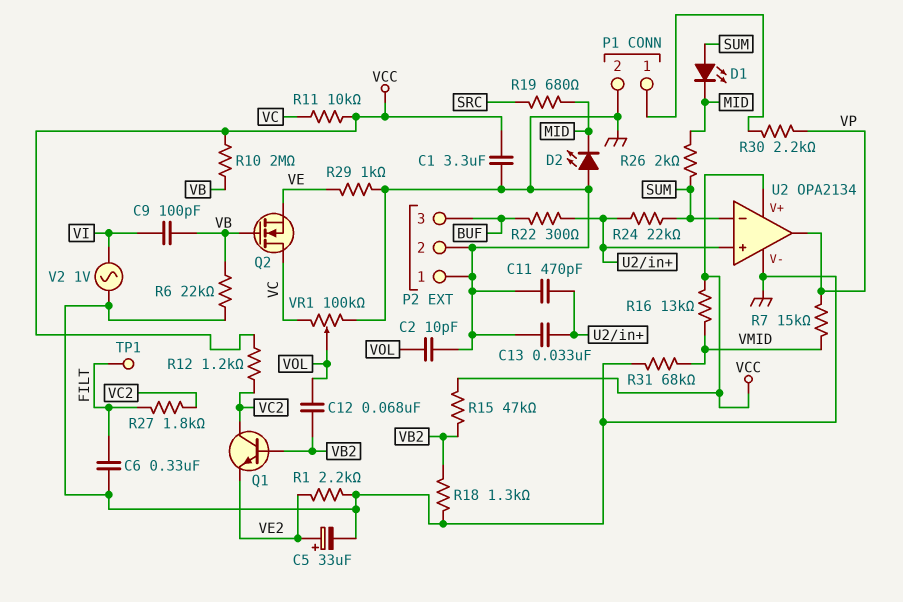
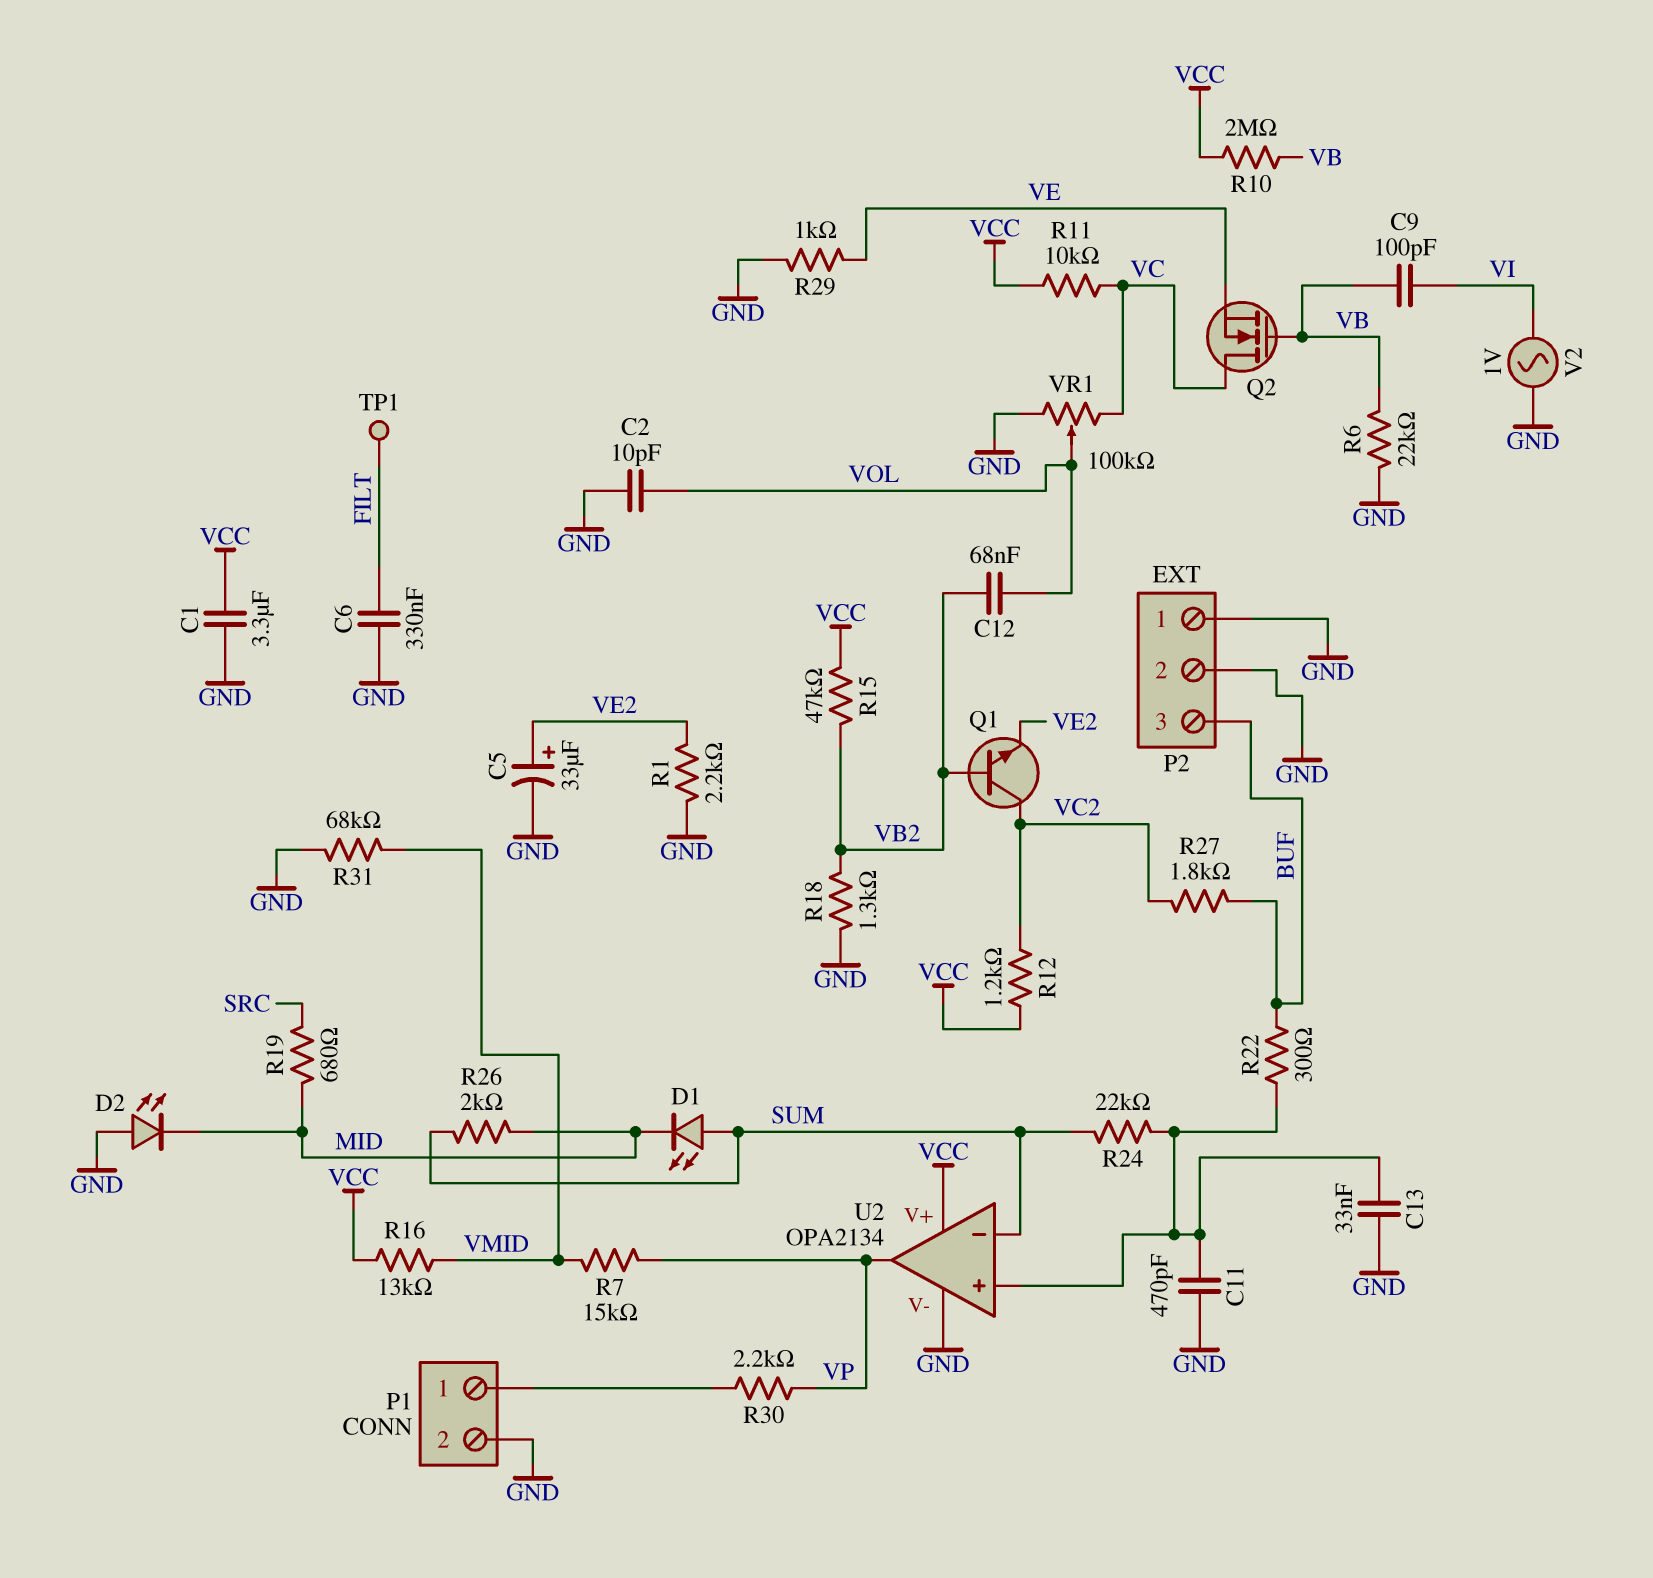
R27: 1.8k (FILT, VC2) -> 1.8k (BUF, VC2)

